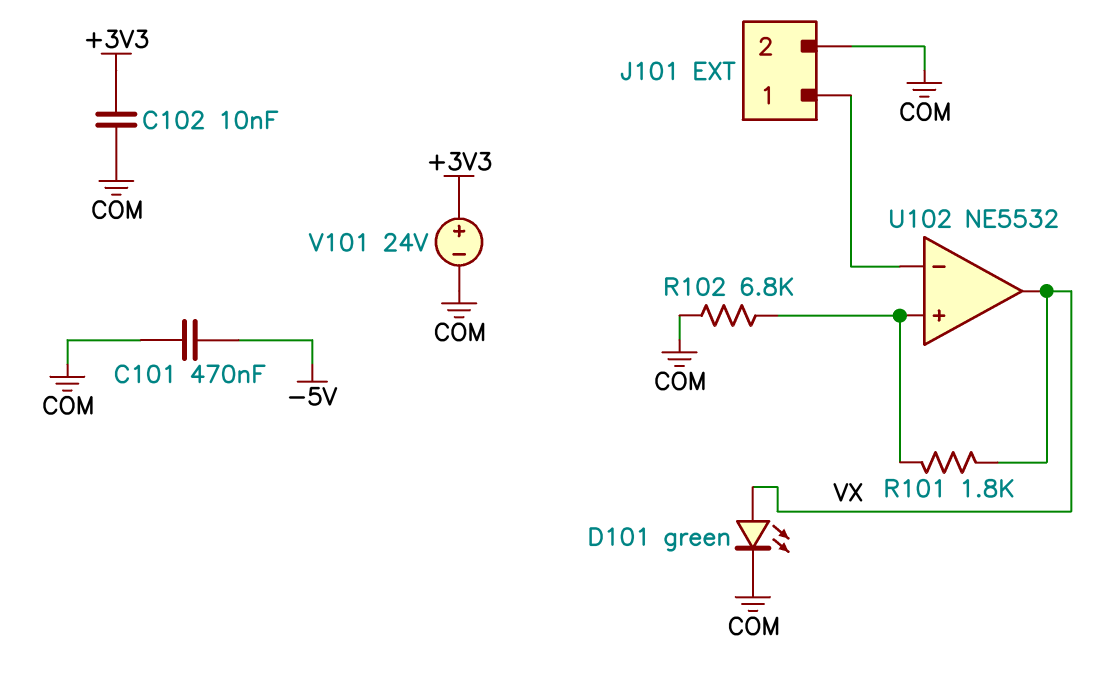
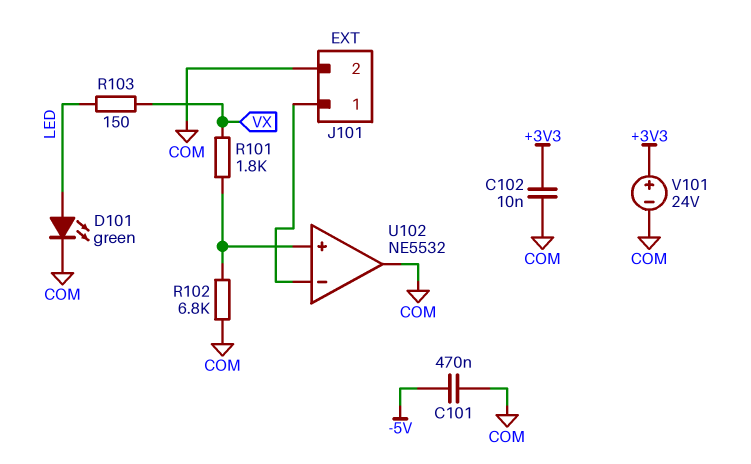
D101: LED green (A VX, K COM) -> LED green (A LED, K COM)
R103: none -> 150 (LED, VX)
U102 pin out: VX -> COM

